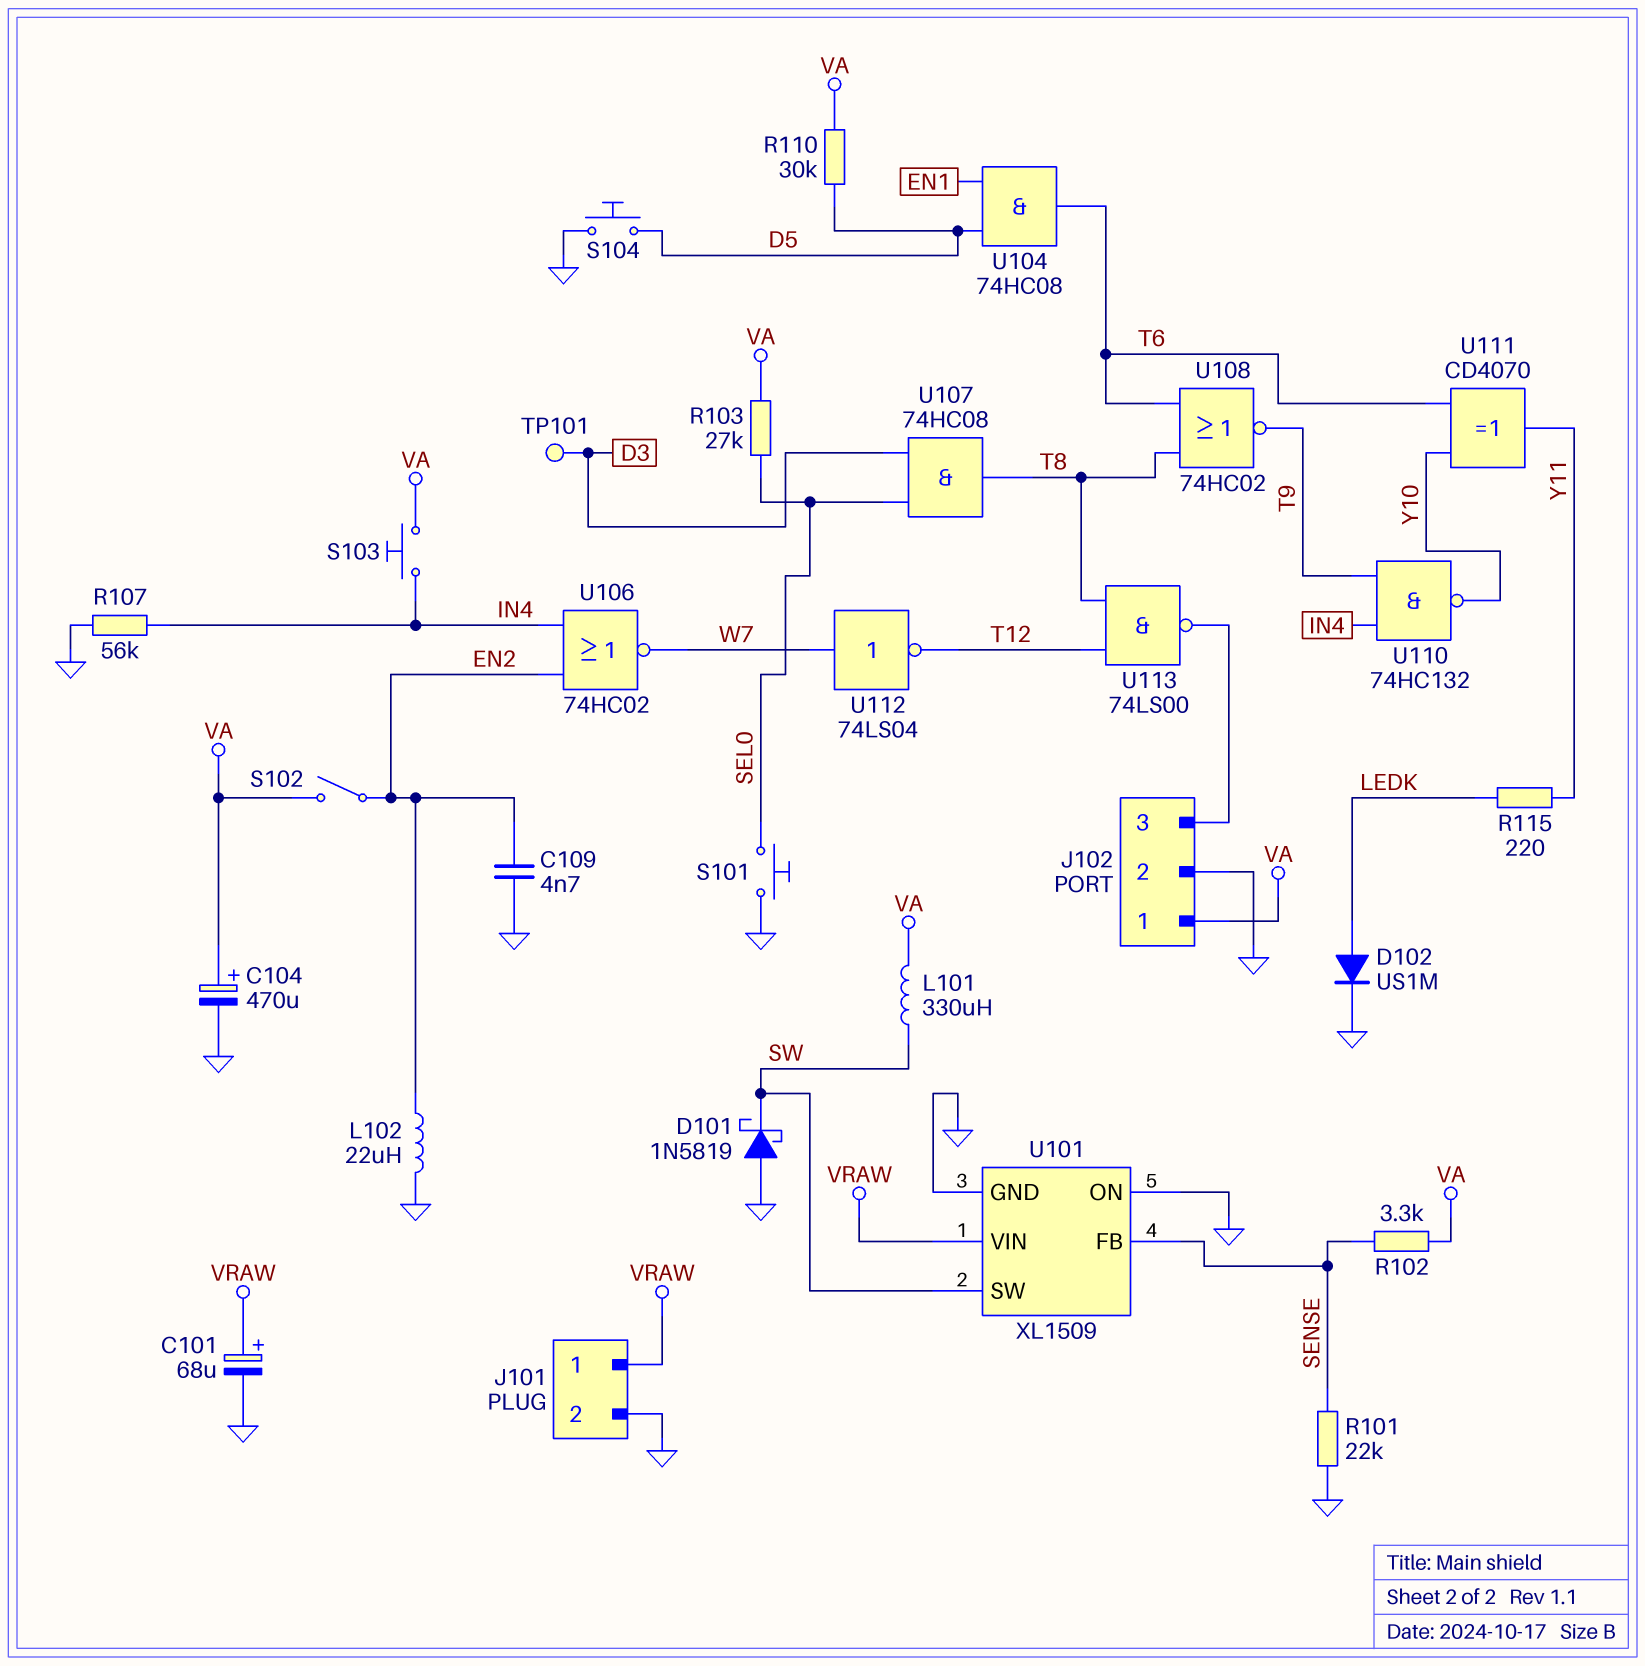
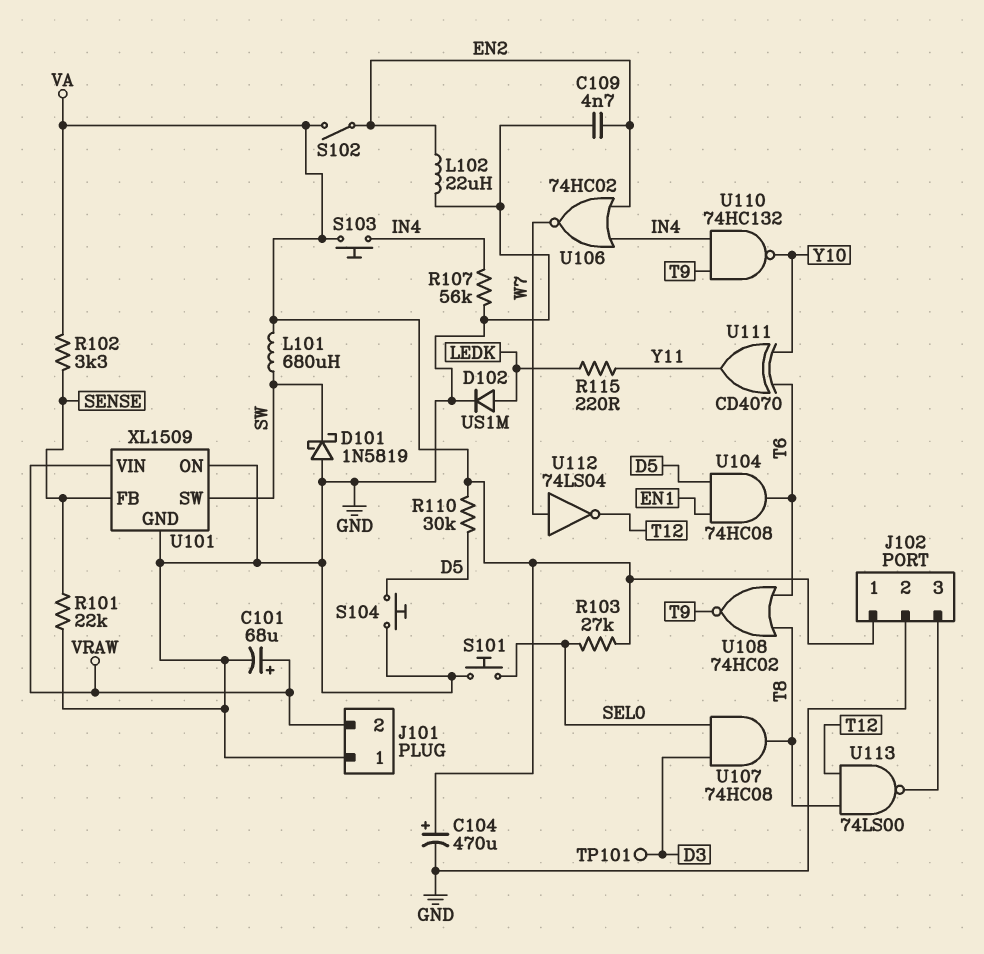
J101 pin 1: VRAW -> GND
J101 pin 2: GND -> VRAW
L101: 330uH (SW, VA) -> 680uH (SW, VA)

